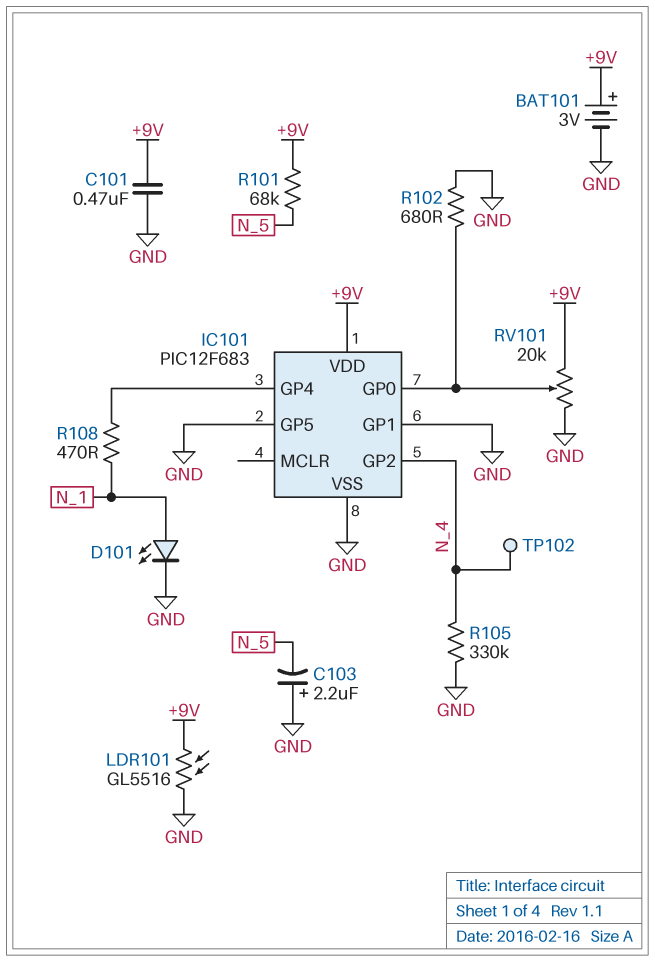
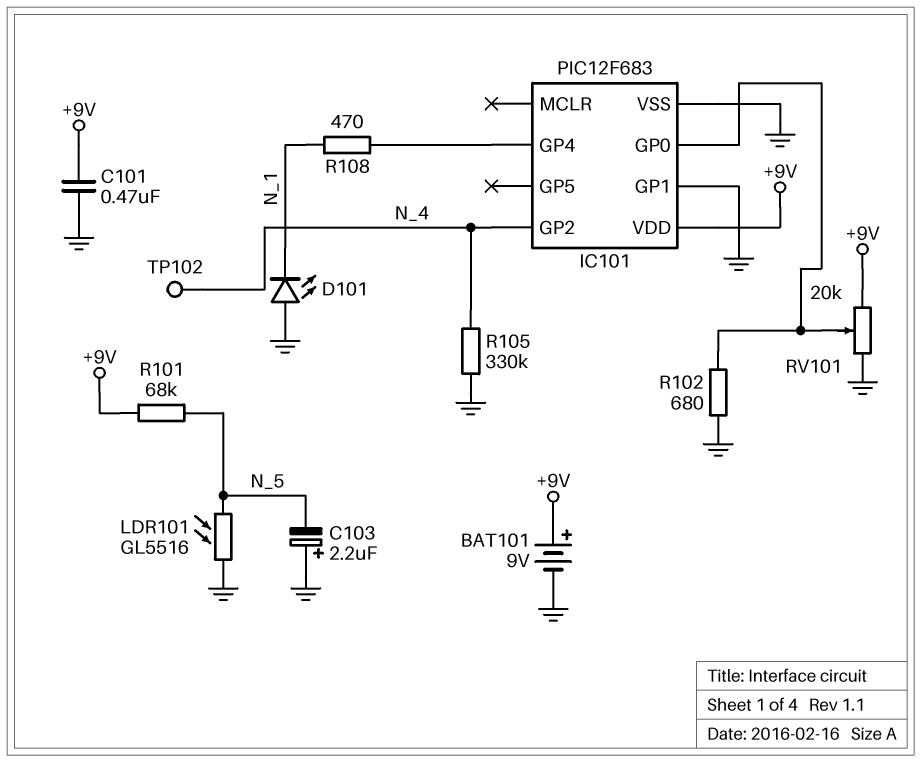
BAT101: 3V (plus +9V, minus GND) -> 9V (plus +9V, minus GND)
D101: LED (A N_1, K GND) -> LED (A GND, K N_1)
IC101 pin GP5: GND -> none
LDR101: GL5516 (+9V, GND) -> GL5516 (GND, N_5)

